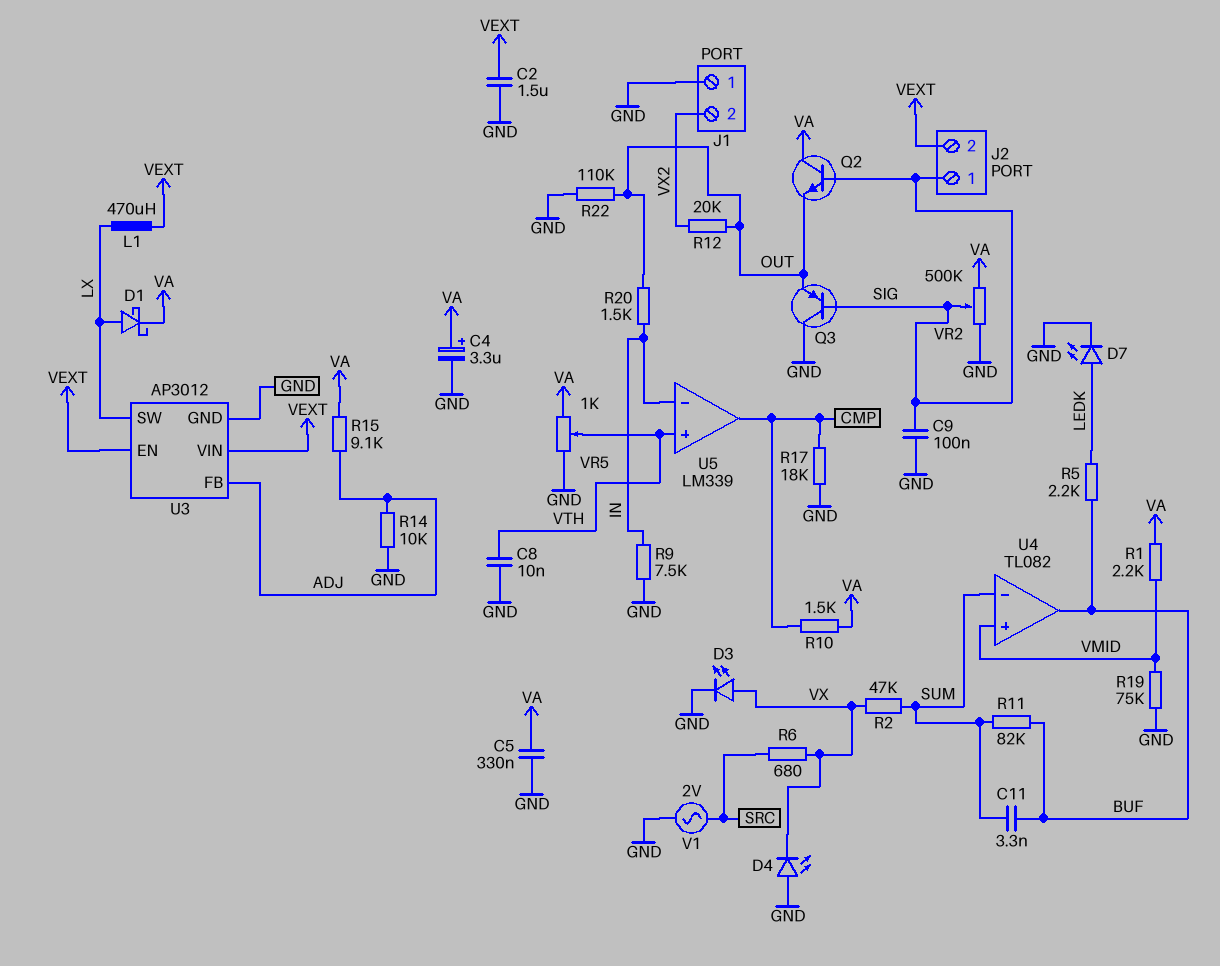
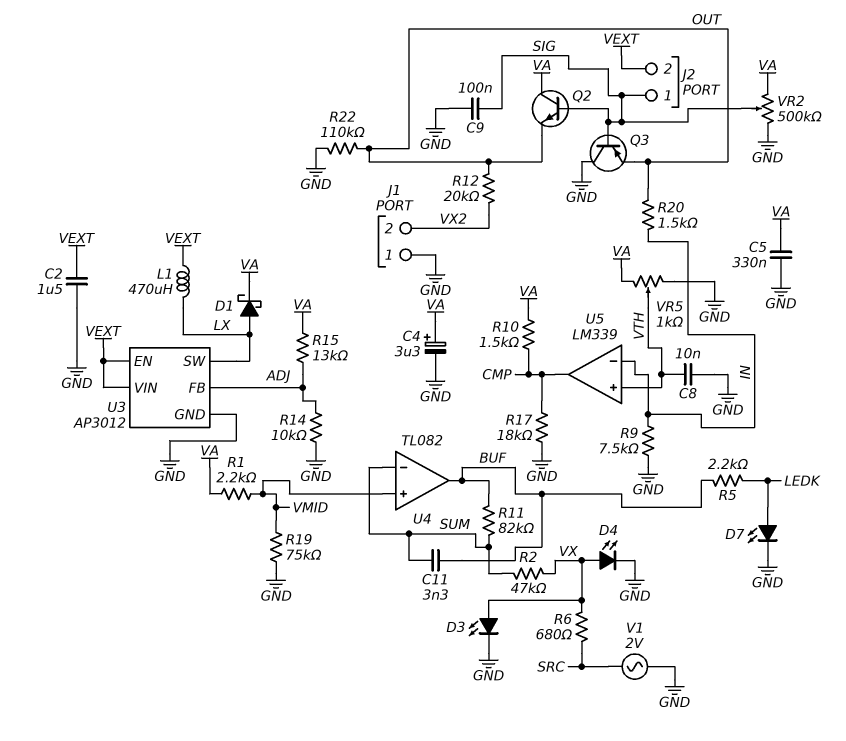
D4: LED (A GND, K VX) -> LED (A VX, K GND)
R15: 9.1k (ADJ, VA) -> 13k (ADJ, VA)

